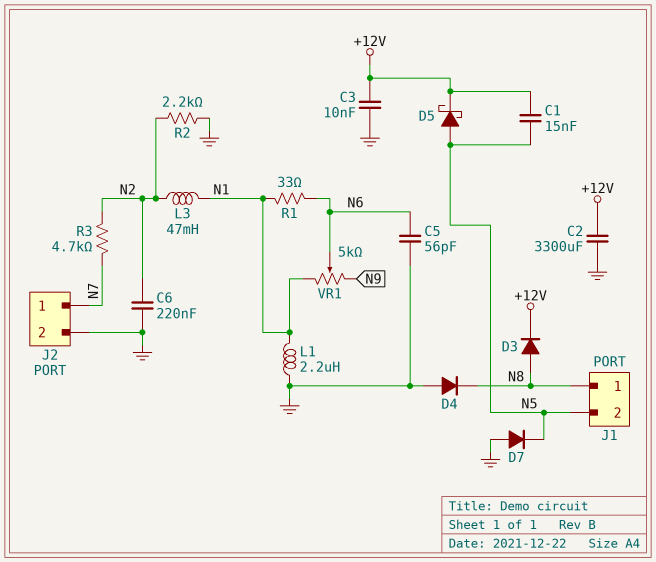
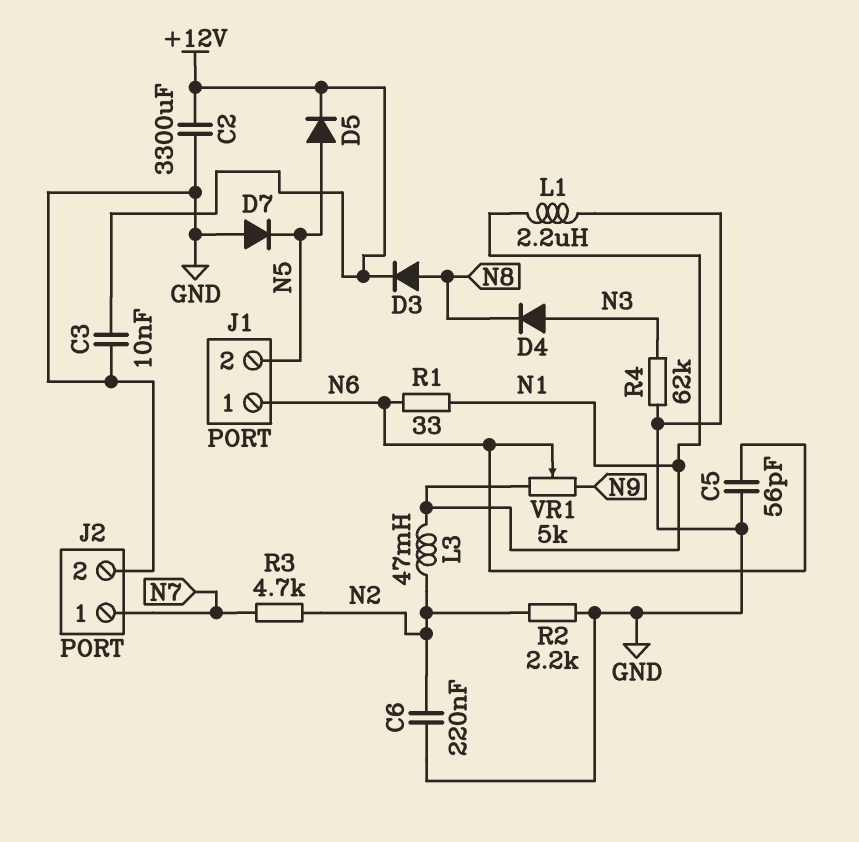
C1: 15nF (+12V, N5) -> none
D4: diode (A GND, K N8) -> diode (A N3, K N8)
D5: schottky (A N5, K +12V) -> diode (A N5, K +12V)
J1 pin 1: N8 -> N6
R4: none -> 62k (GND, N3)

